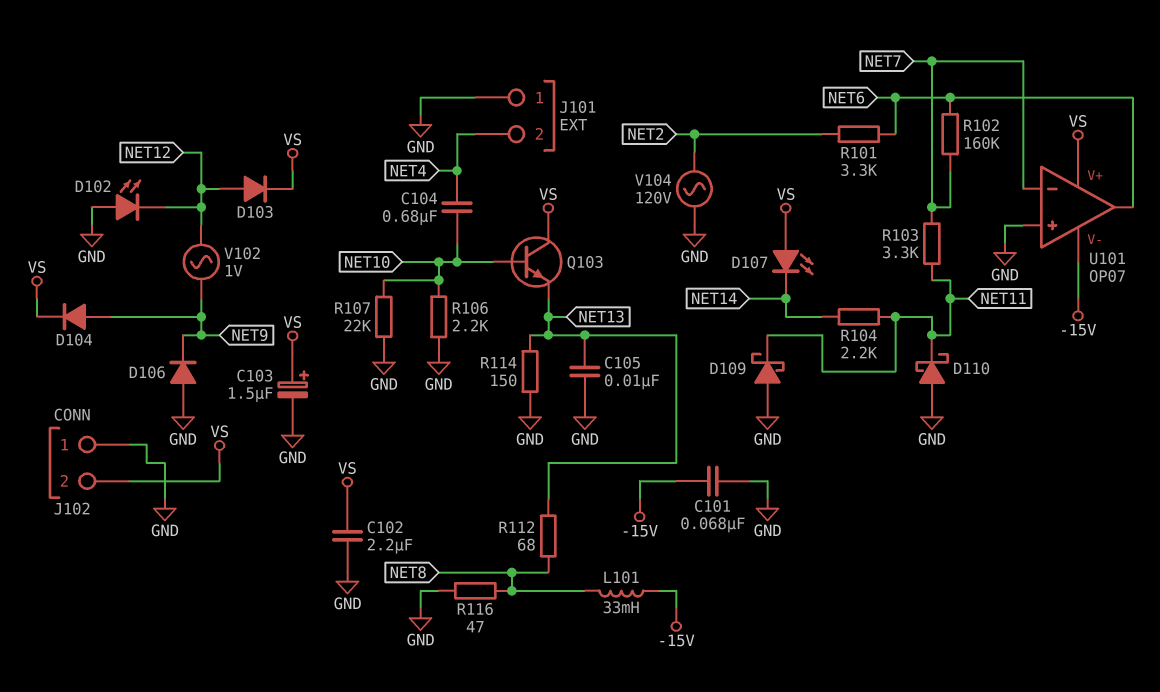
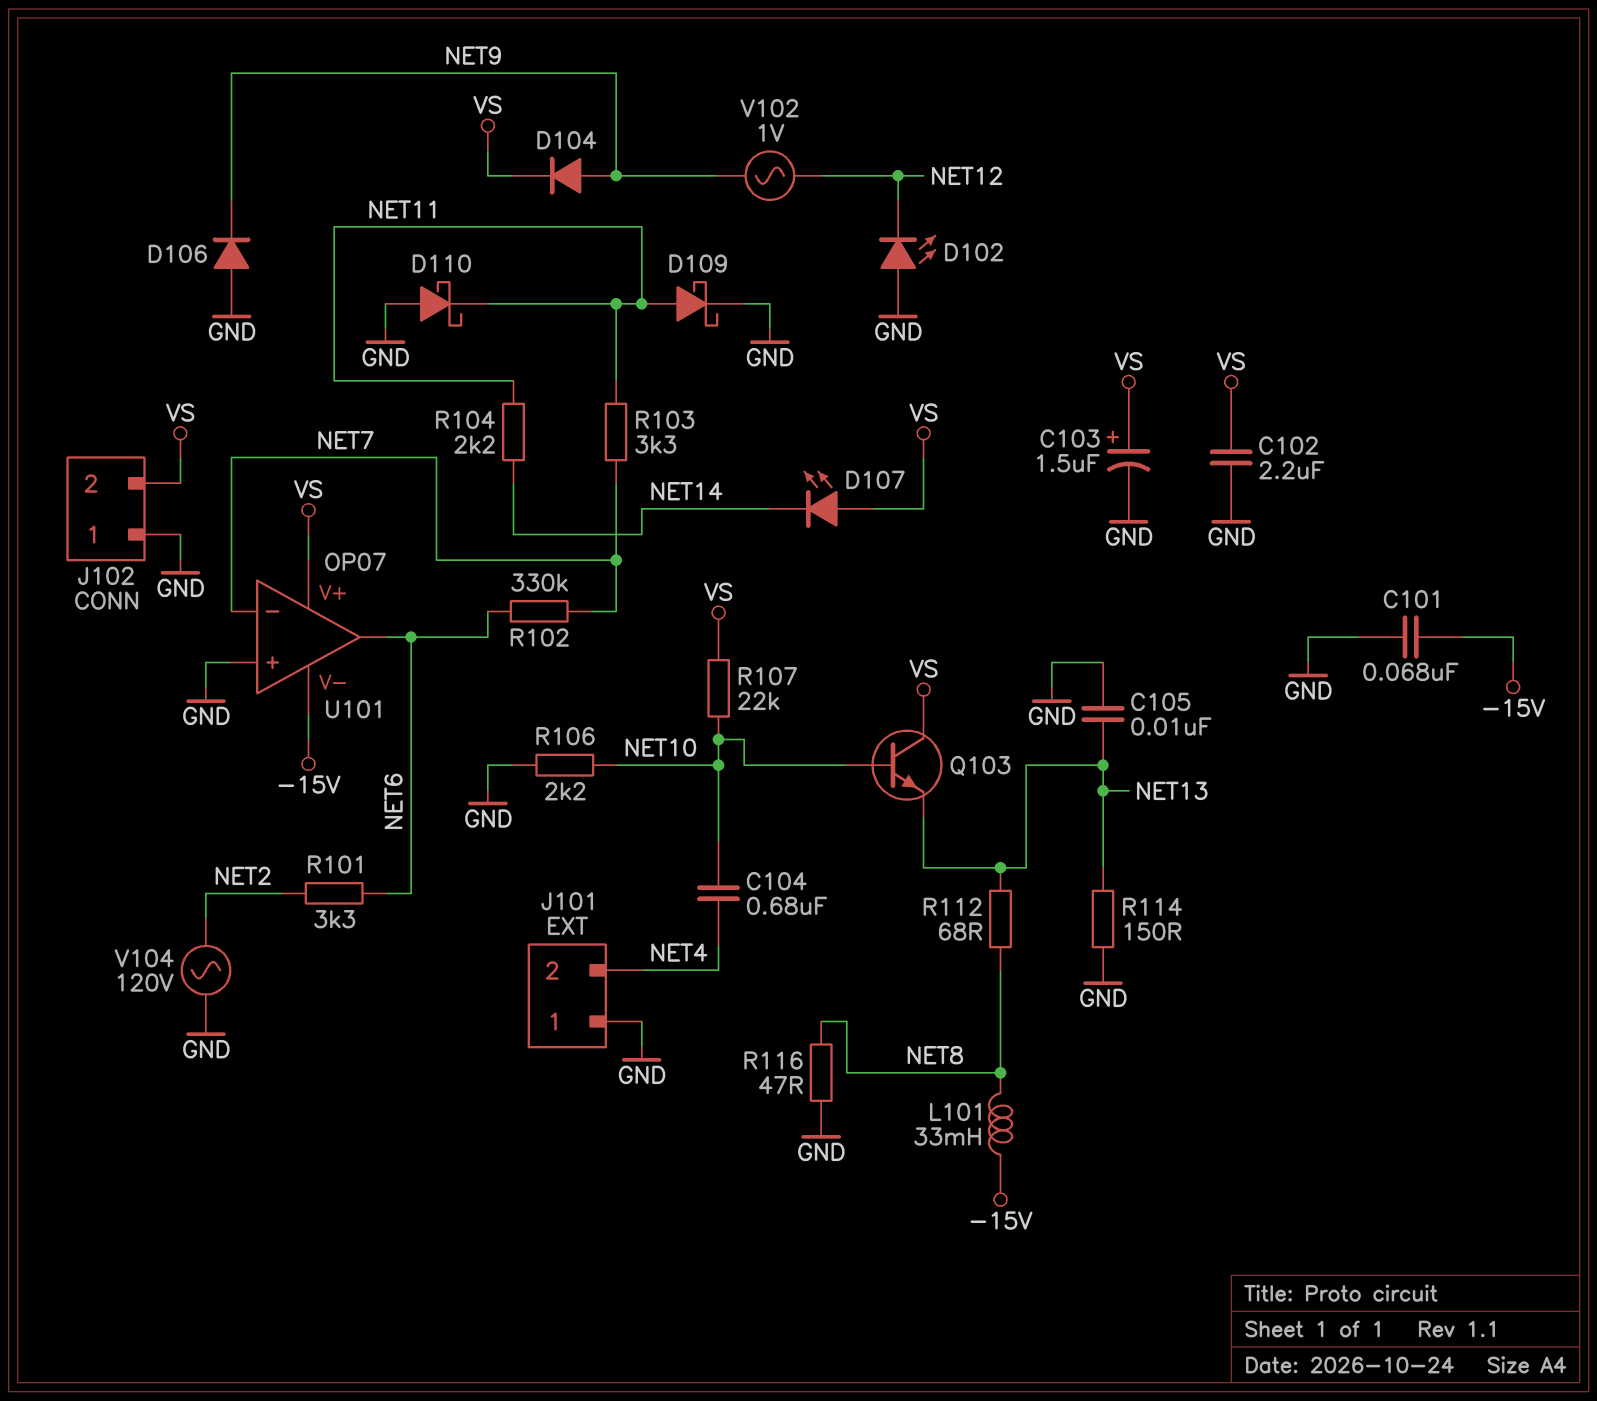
D103: diode (A NET12, K VS) -> none
D109: schottky (A GND, K NET11) -> schottky (A NET11, K GND)
R102: 160k (NET6, NET7) -> 330k (NET6, NET7)
R107: 22k (GND, NET10) -> 22k (NET10, VS)

